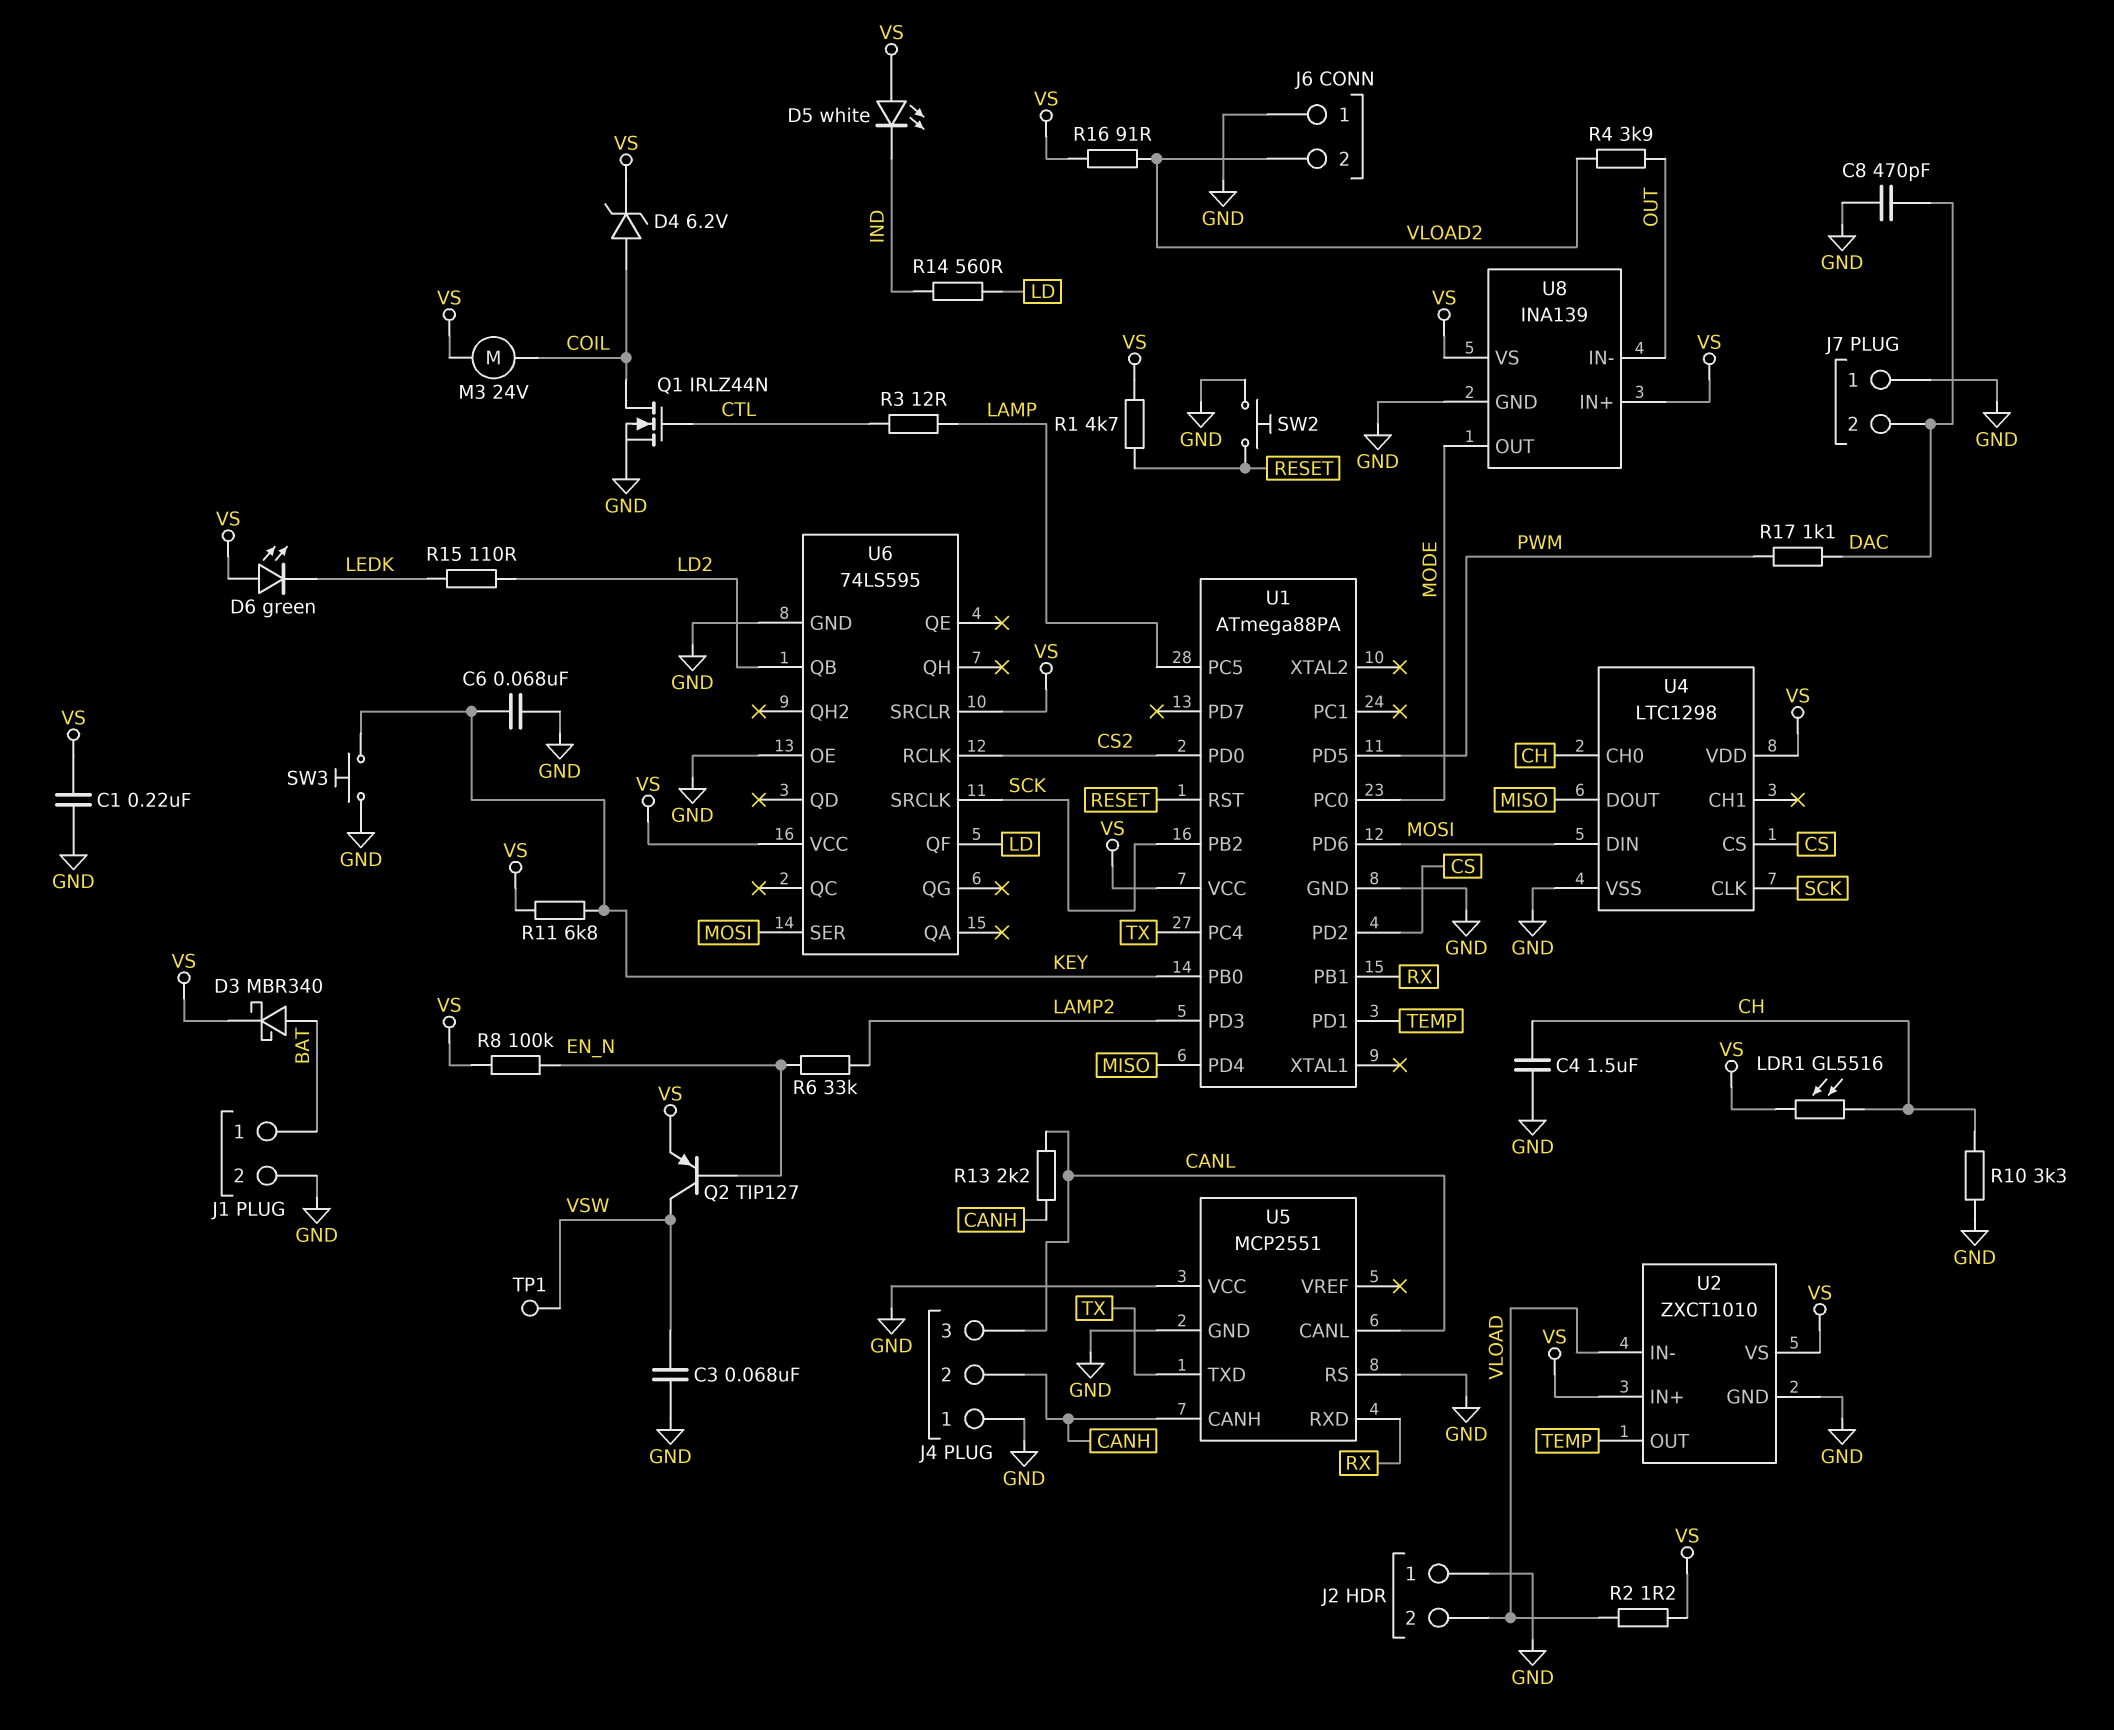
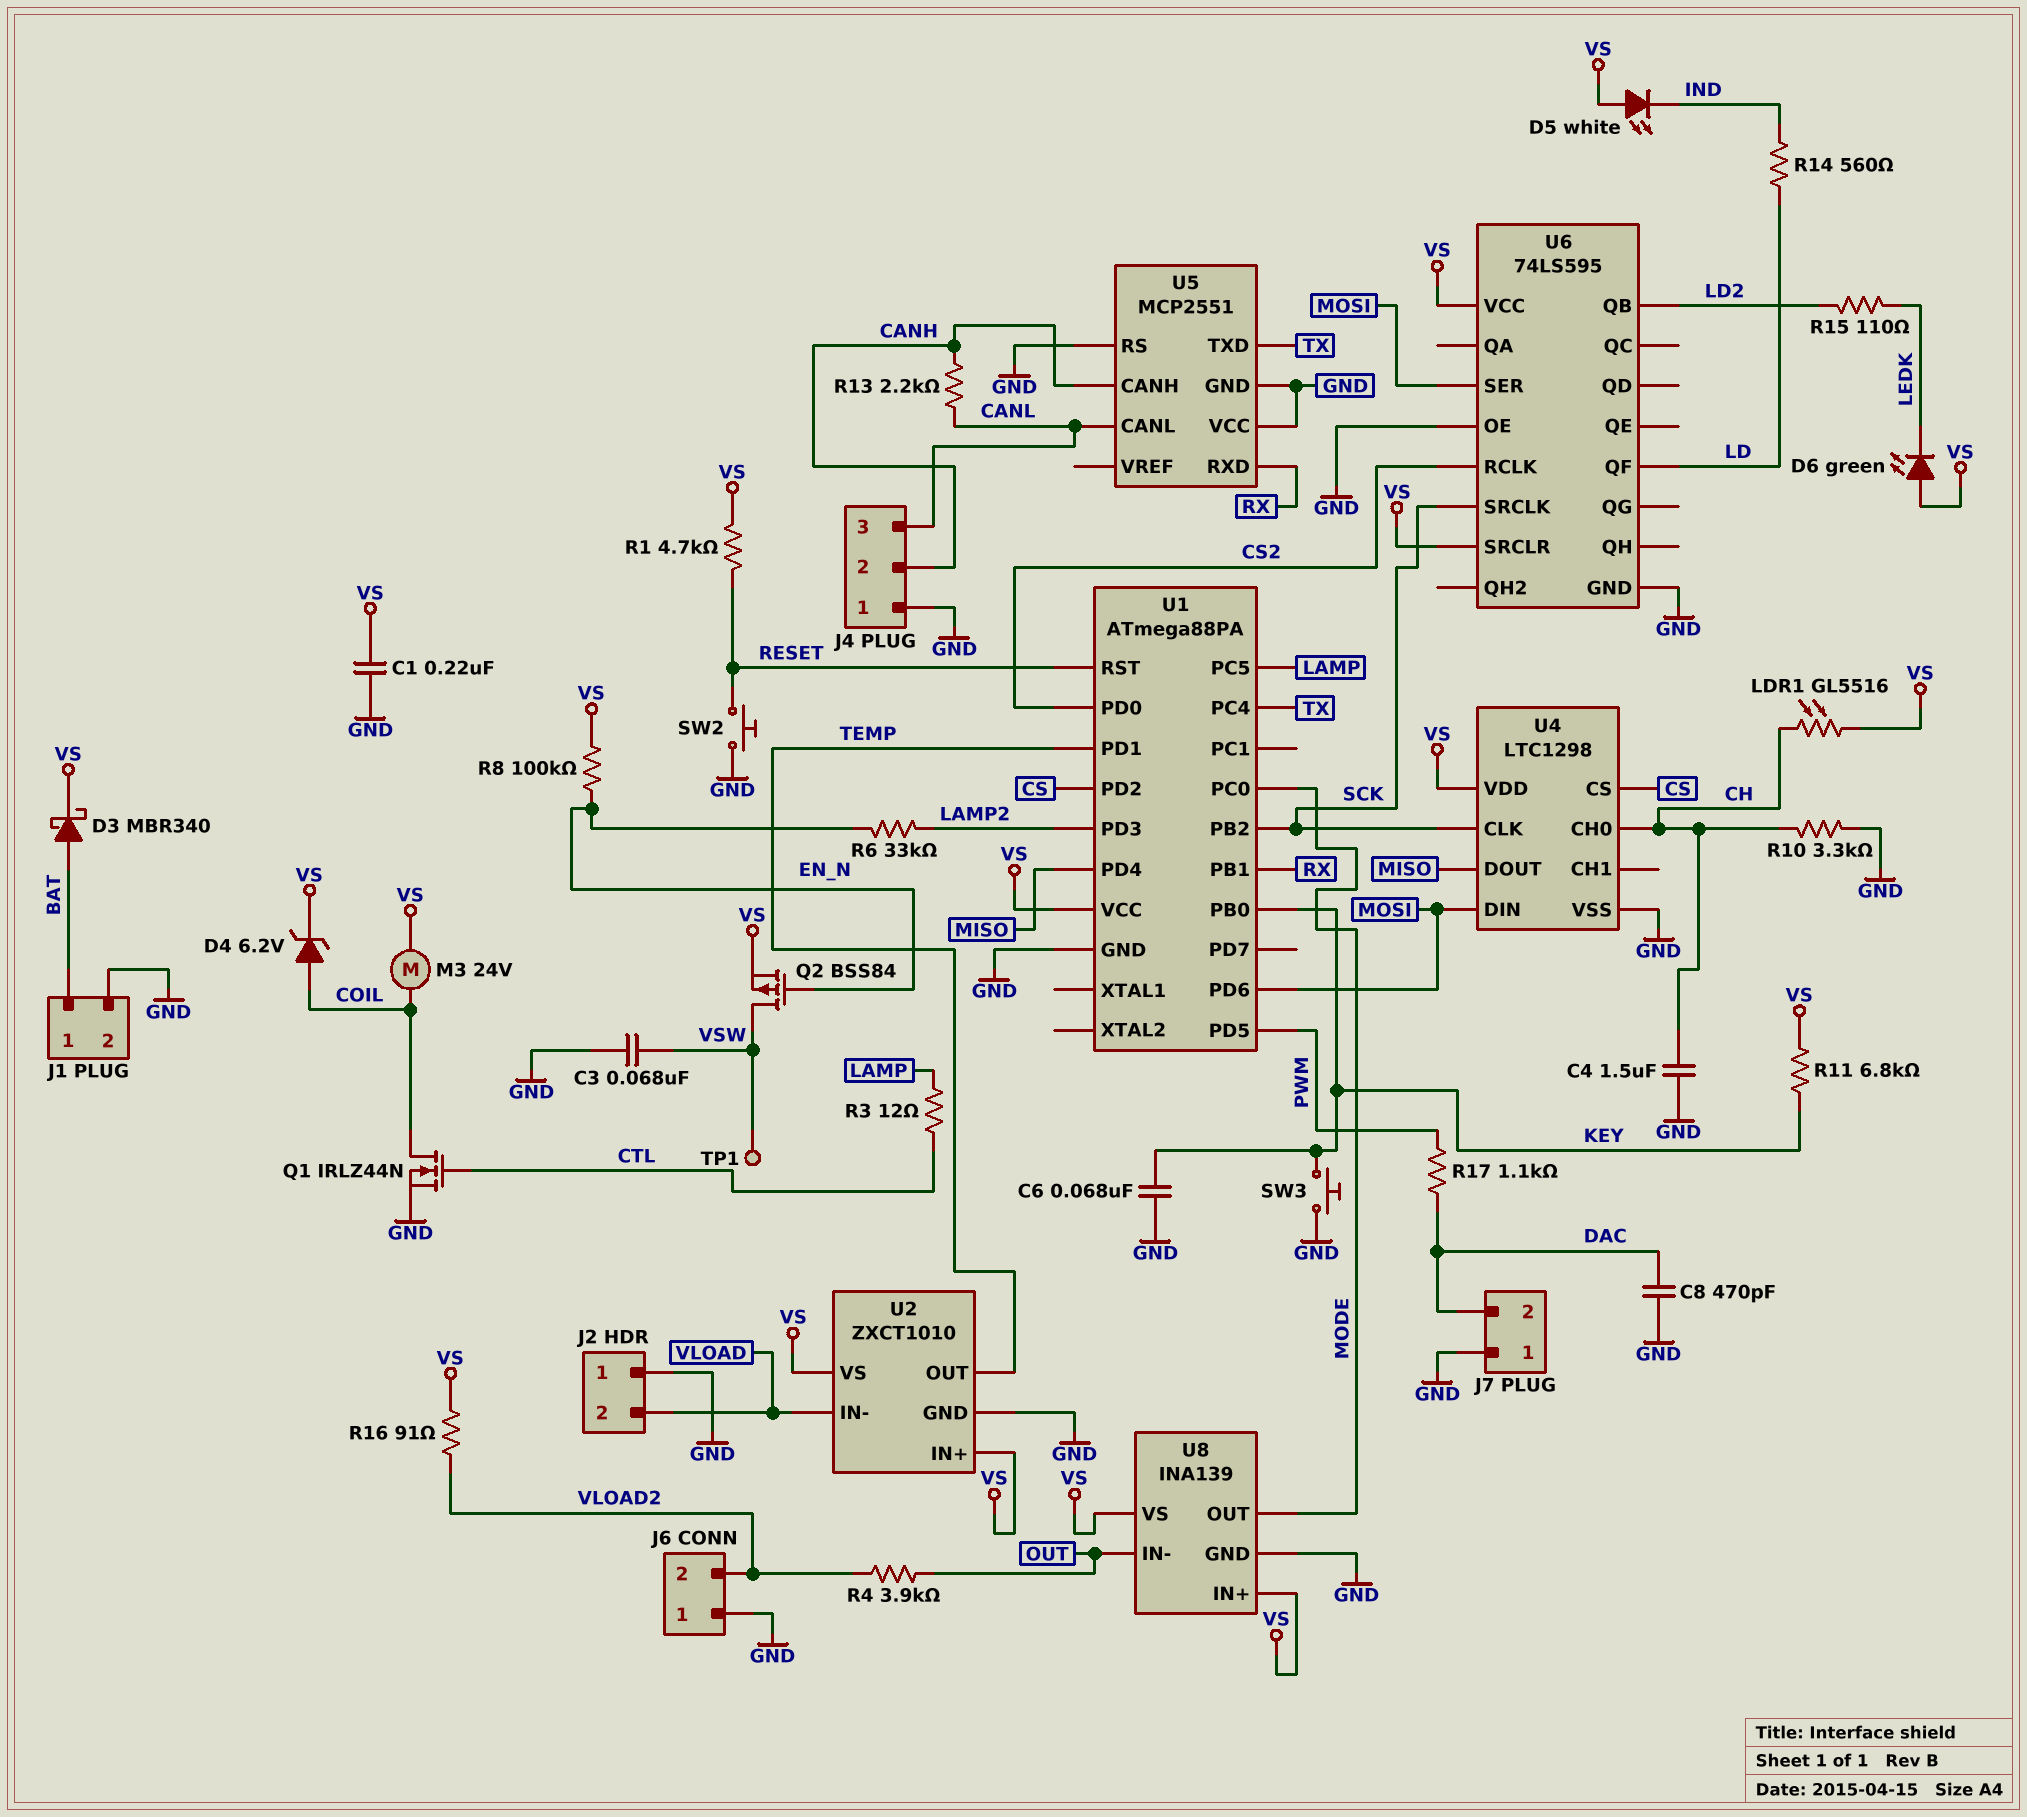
Q2: PNP TIP127 (B EN_N, C VSW, E VS) -> PMOS BSS84 (G EN_N, D VSW, S VS)
R2: 1.2 (VLOAD, VS) -> none

